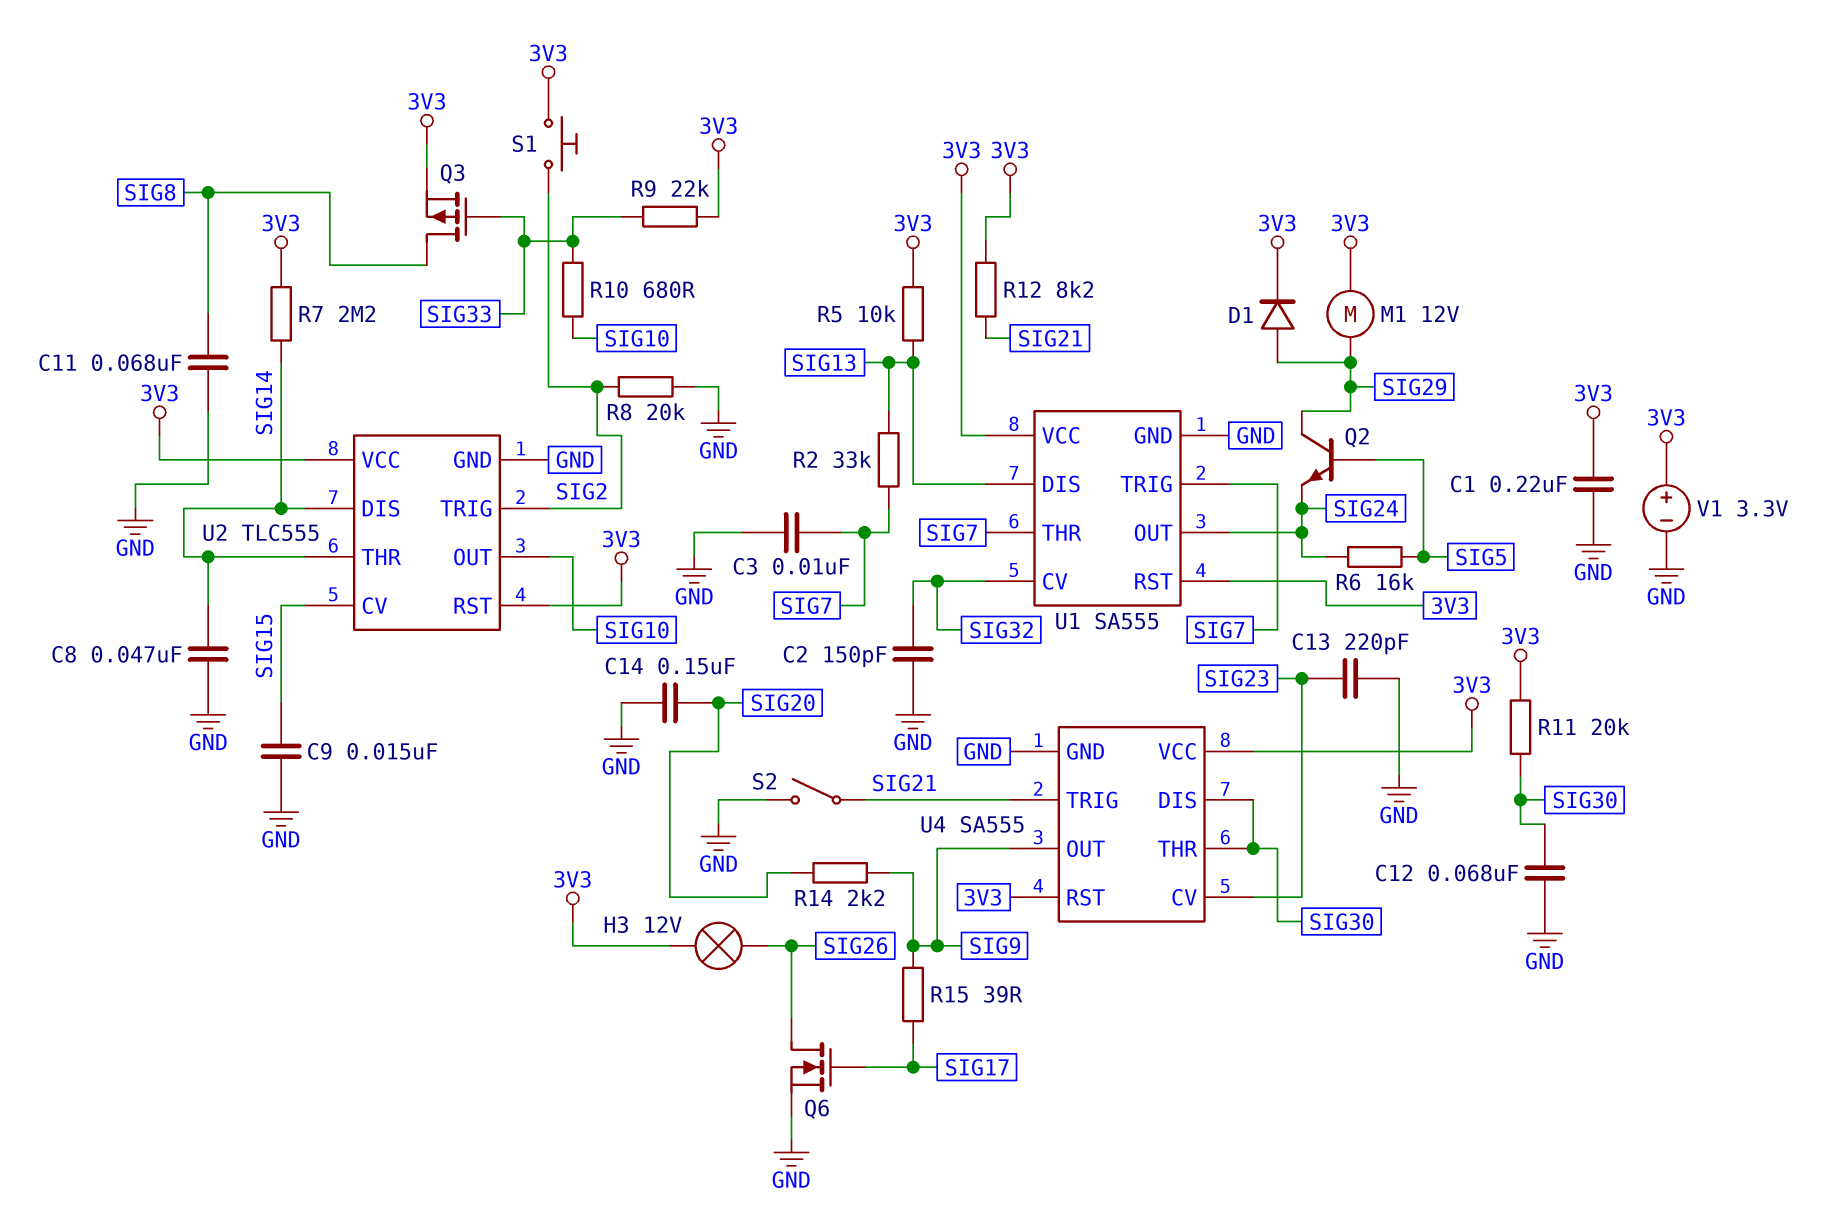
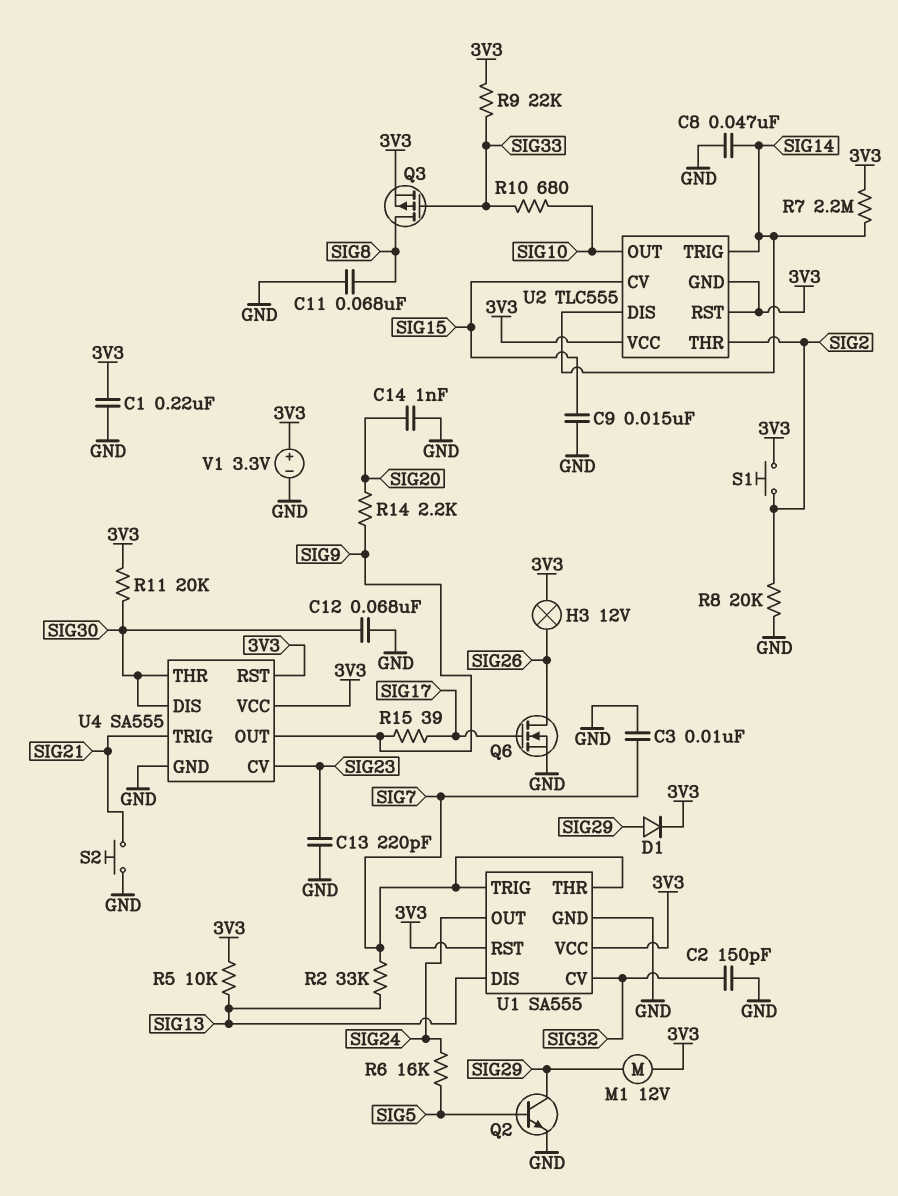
C14: 150nF (GND, SIG20) -> 1nF (GND, SIG20)
Q2: NPN (B SIG5, C SIG29, E SIG24) -> NPN (B SIG5, C SIG29, E GND)
R12: 8.2k (3V3, SIG21) -> none
S2: switch (GND, SIG21) -> button (GND, SIG21)
U2 pin GND: GND -> 3V3
U2 pin THR: SIG14 -> SIG2
U2 pin TRIG: SIG2 -> SIG14

